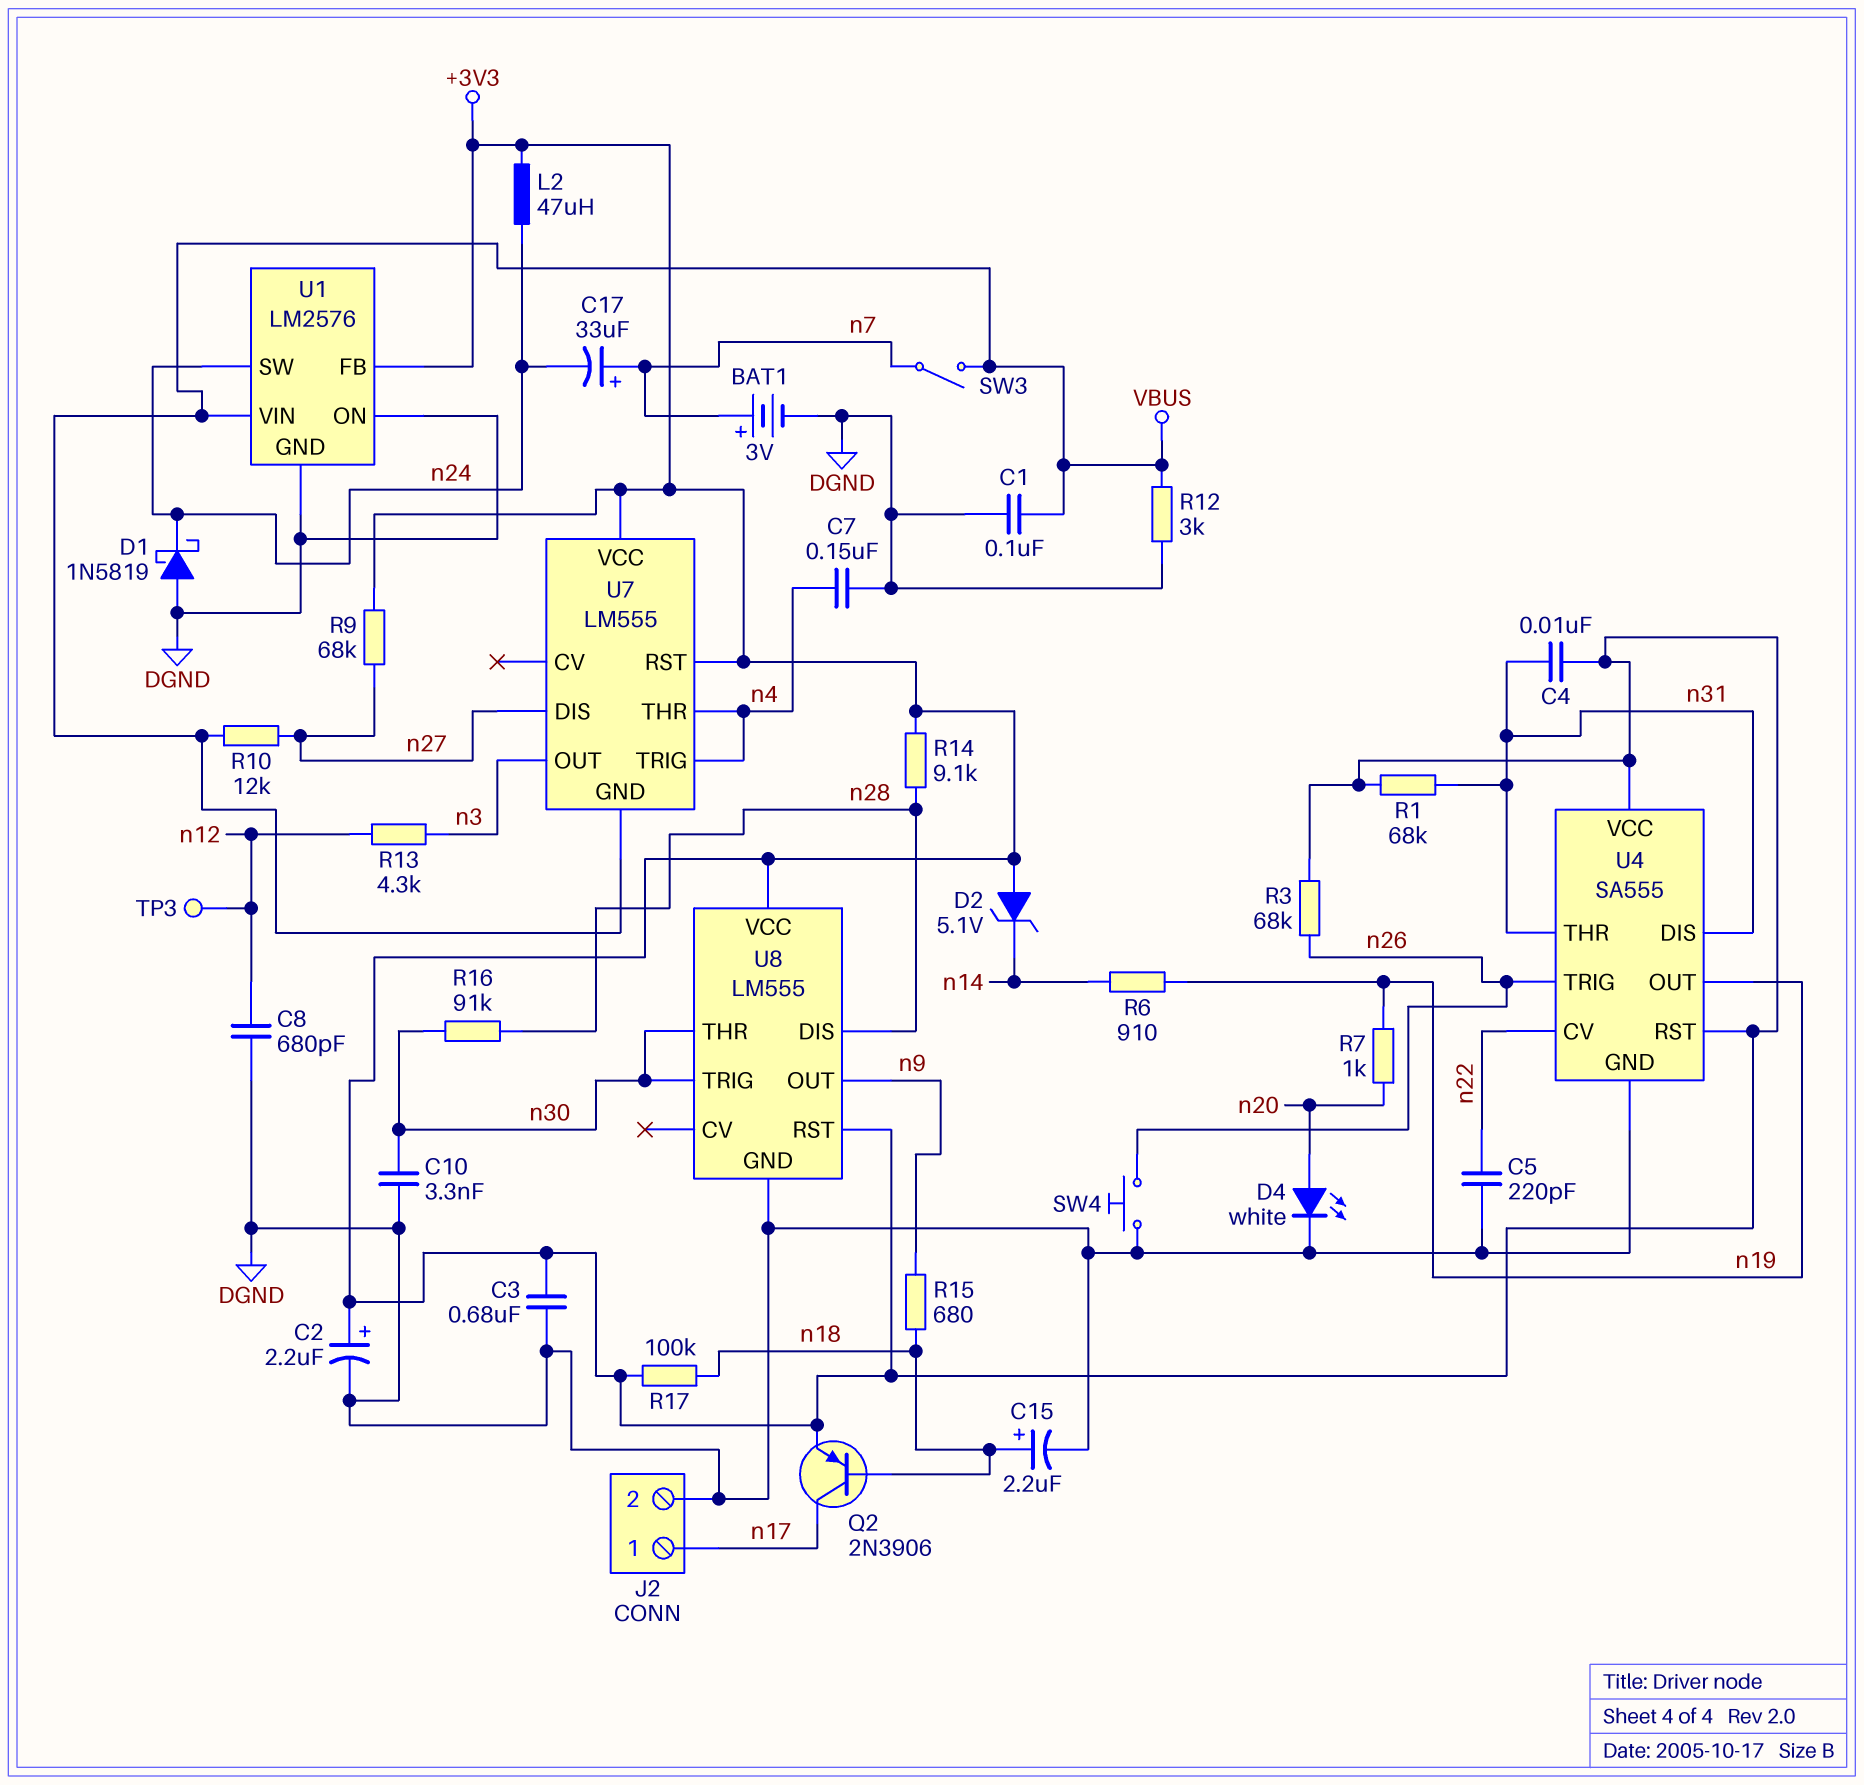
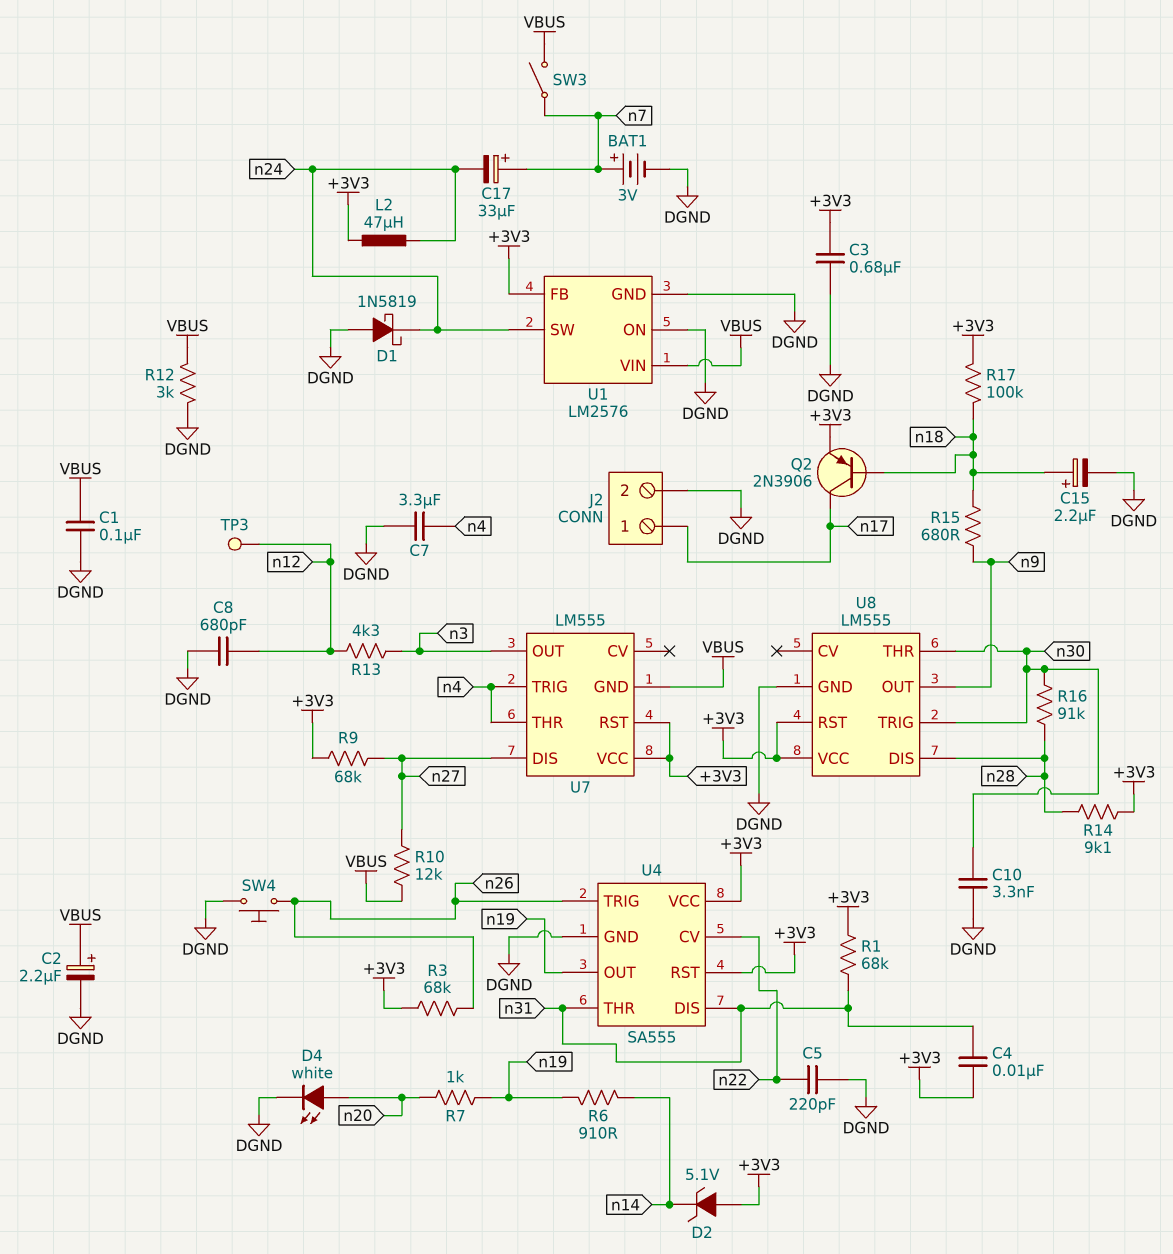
C2: 2.2uF (plus +3V3, minus DGND) -> 2.2uF (plus VBUS, minus DGND)
C7: 150nF (DGND, n4) -> 3.3uF (DGND, n4)

